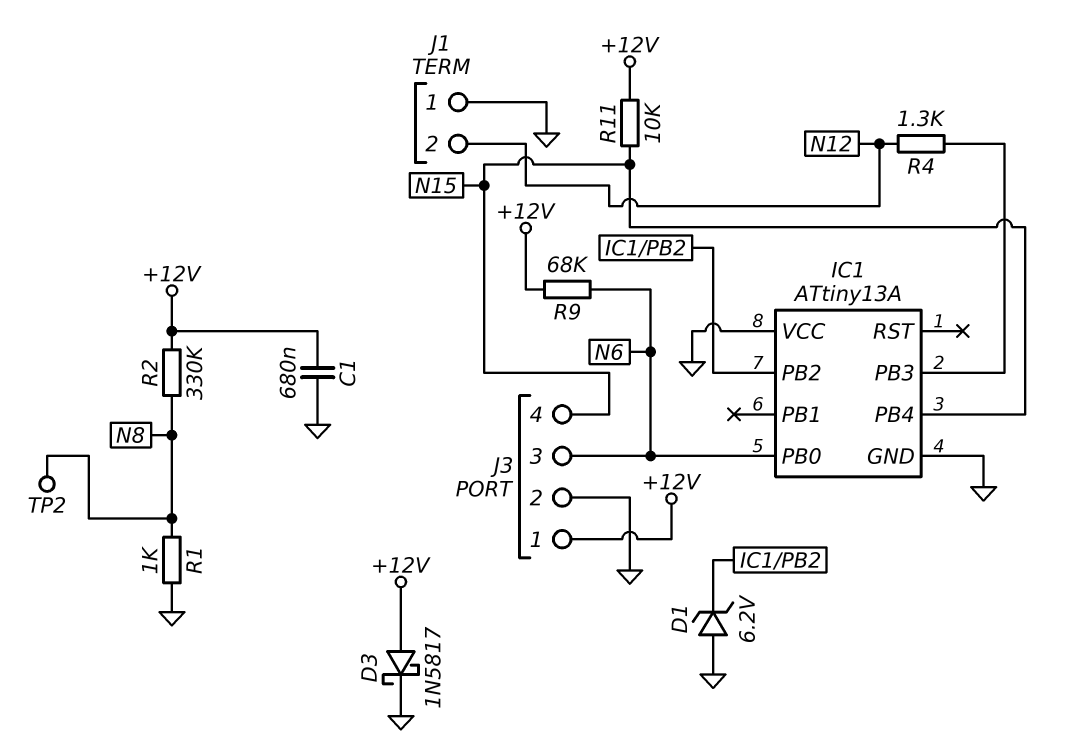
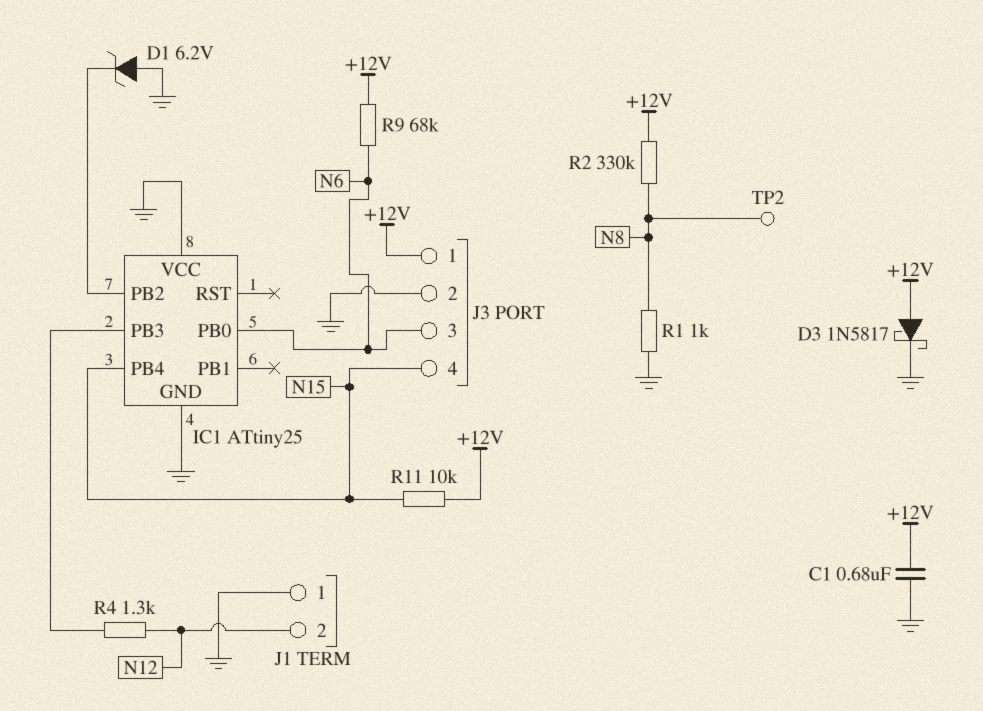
IC1: ATtiny13A -> ATtiny25

